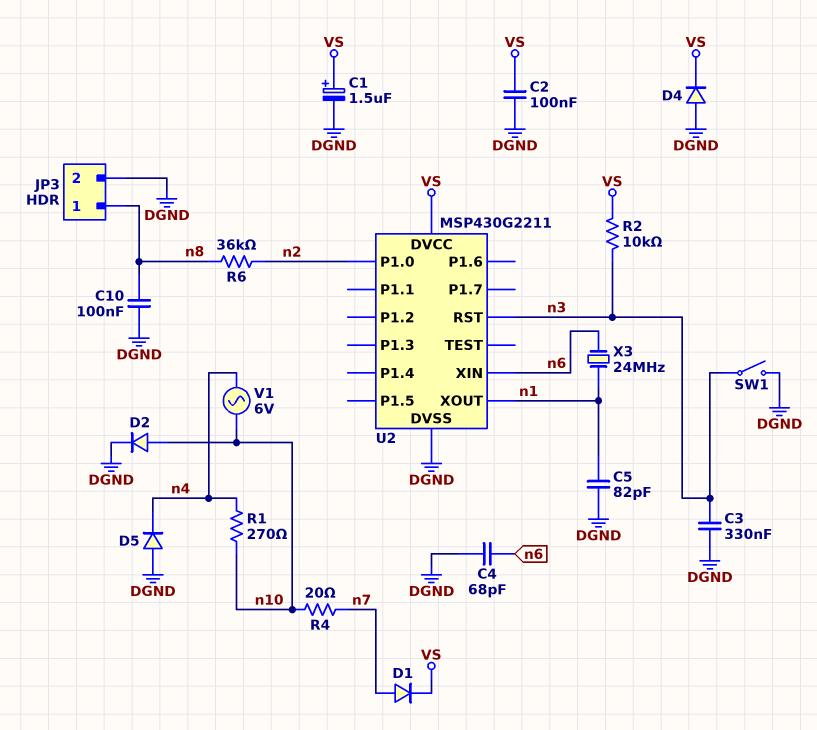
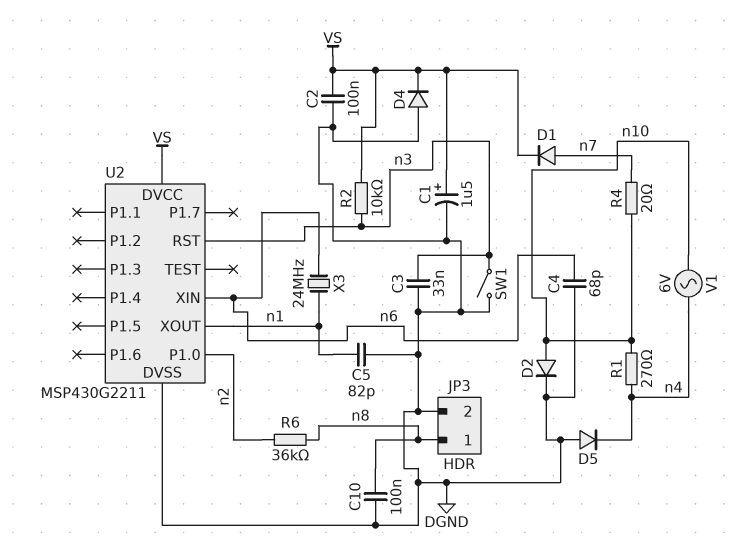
C3: 330nF (DGND, n3) -> 33nF (DGND, n3)

